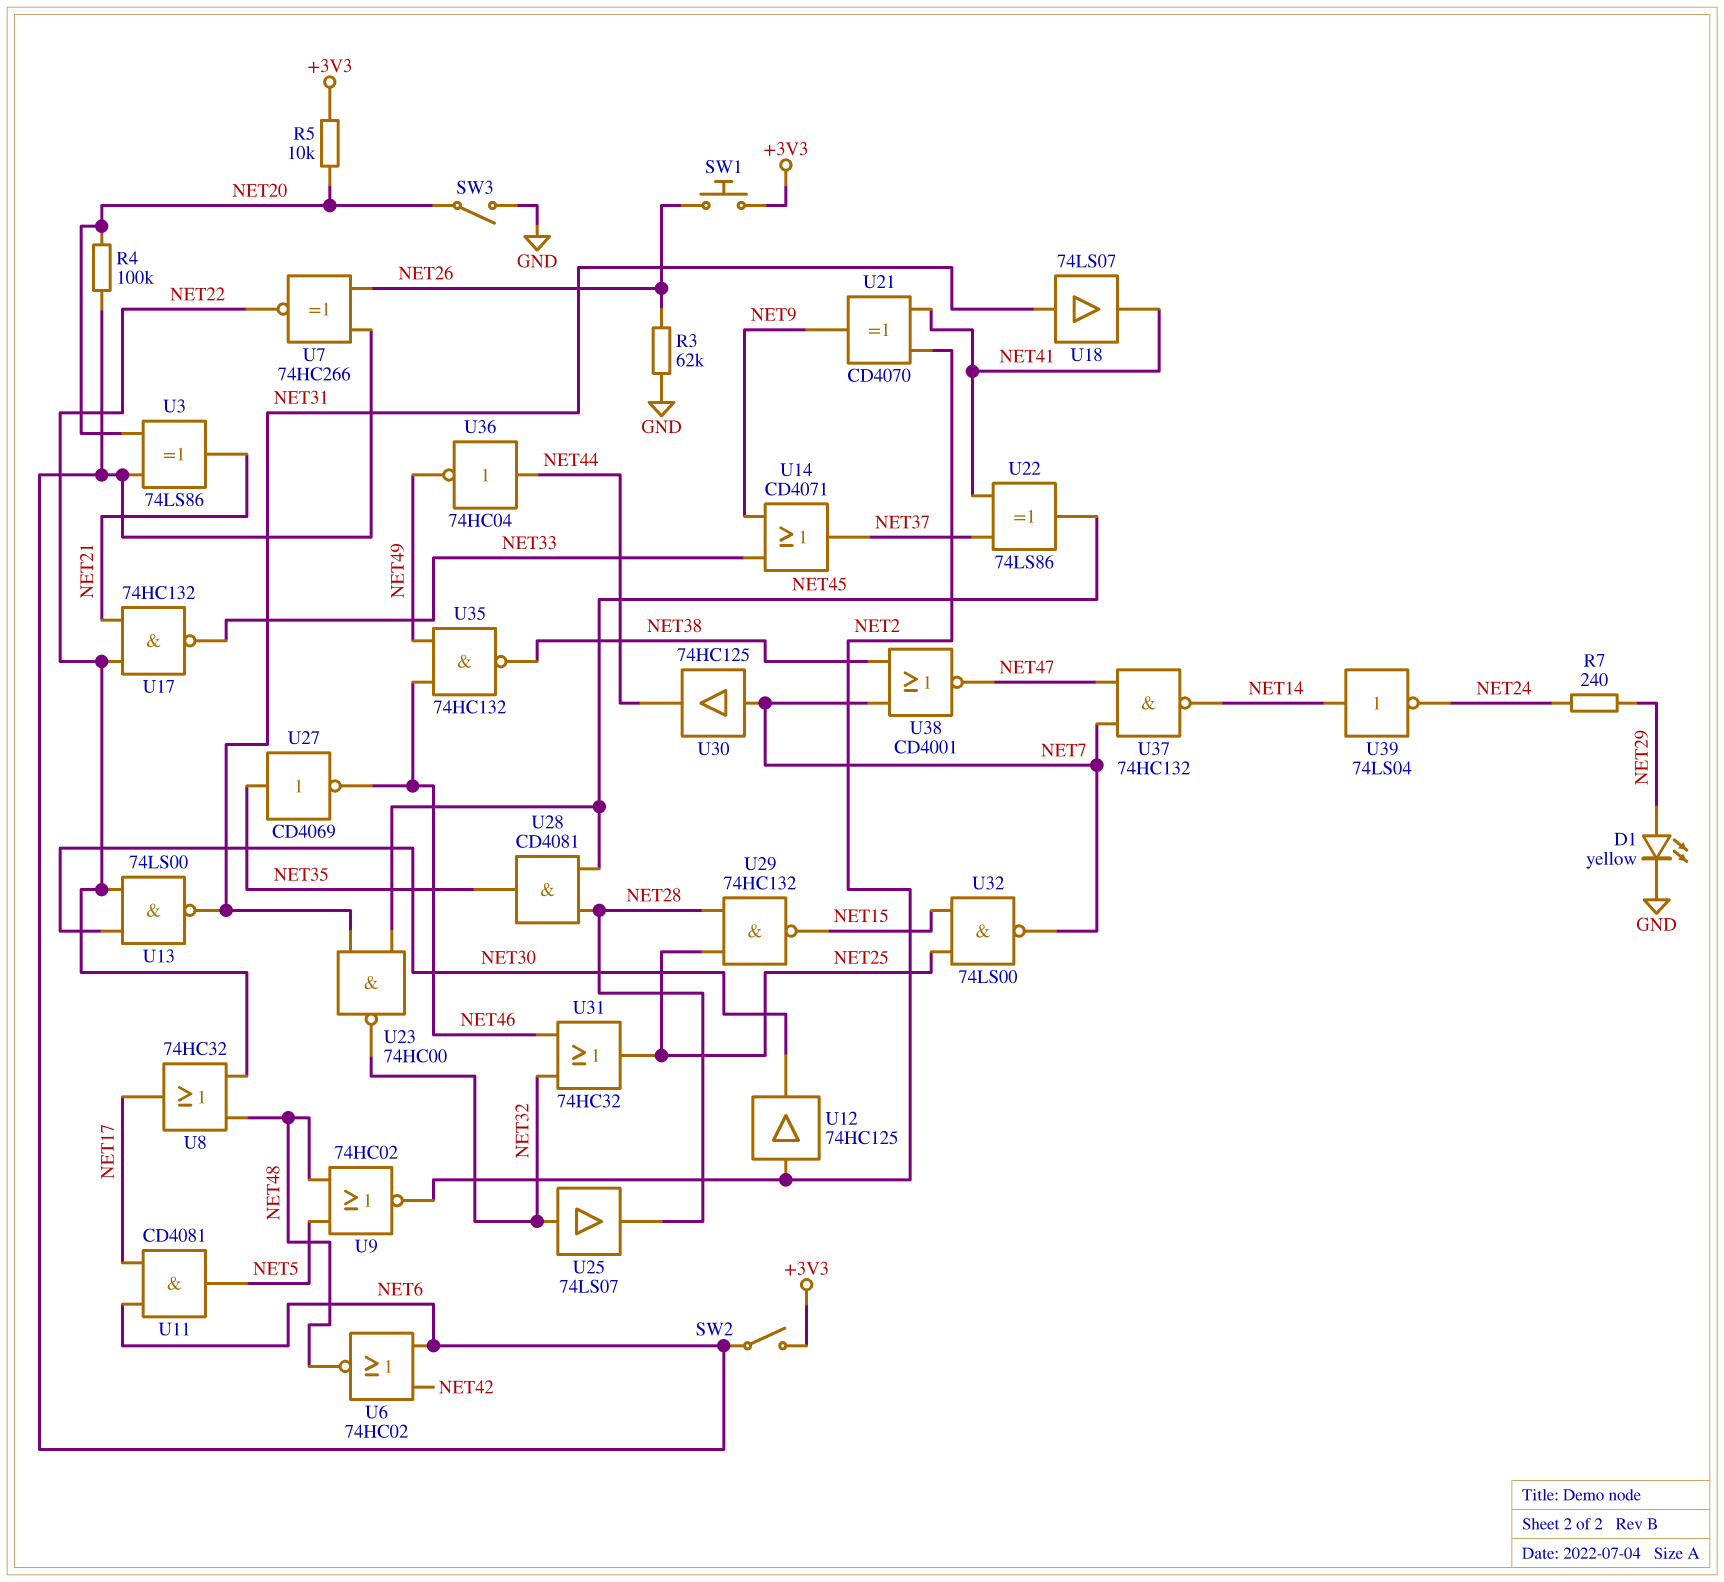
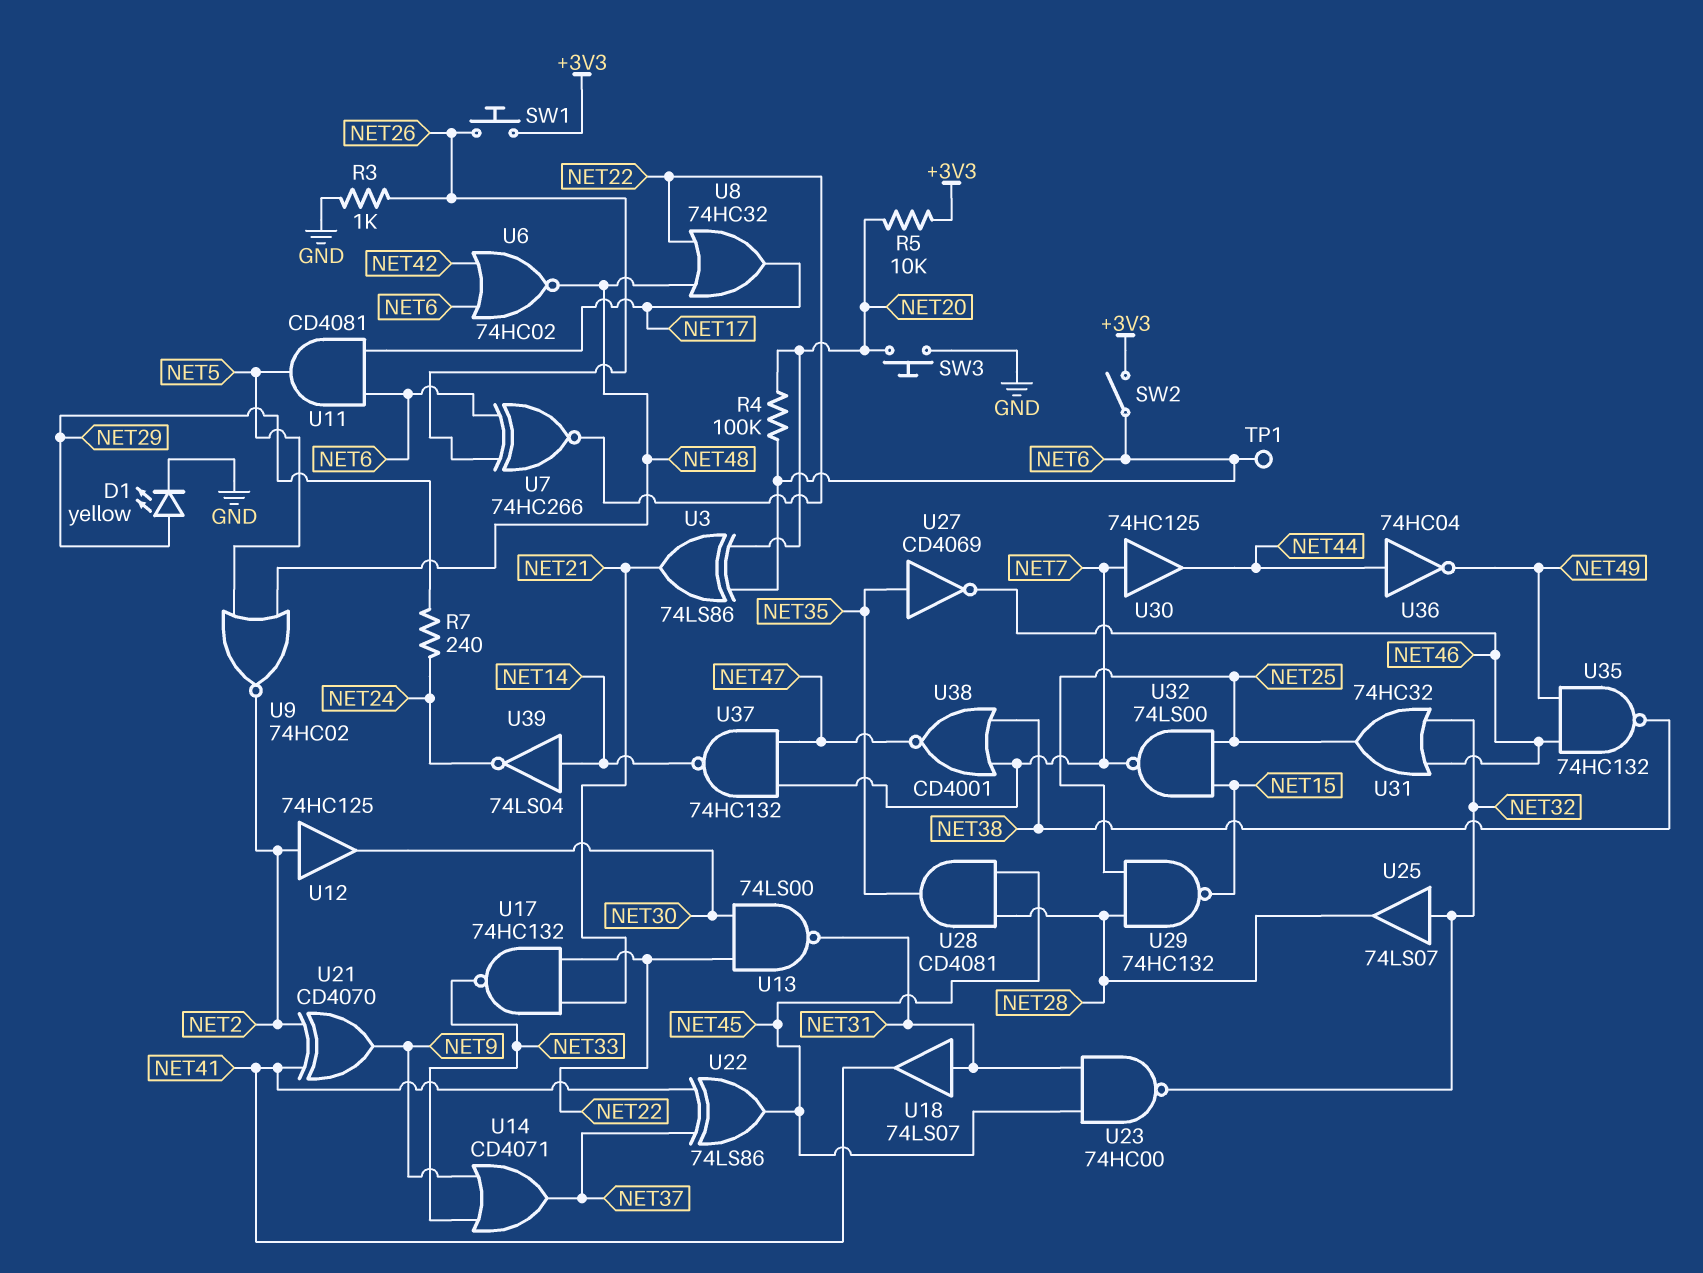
R3: 62k (GND, NET26) -> 1k (GND, NET26)
SW3: switch (GND, NET20) -> button (GND, NET20)
TP1: none -> test point (NET6)

